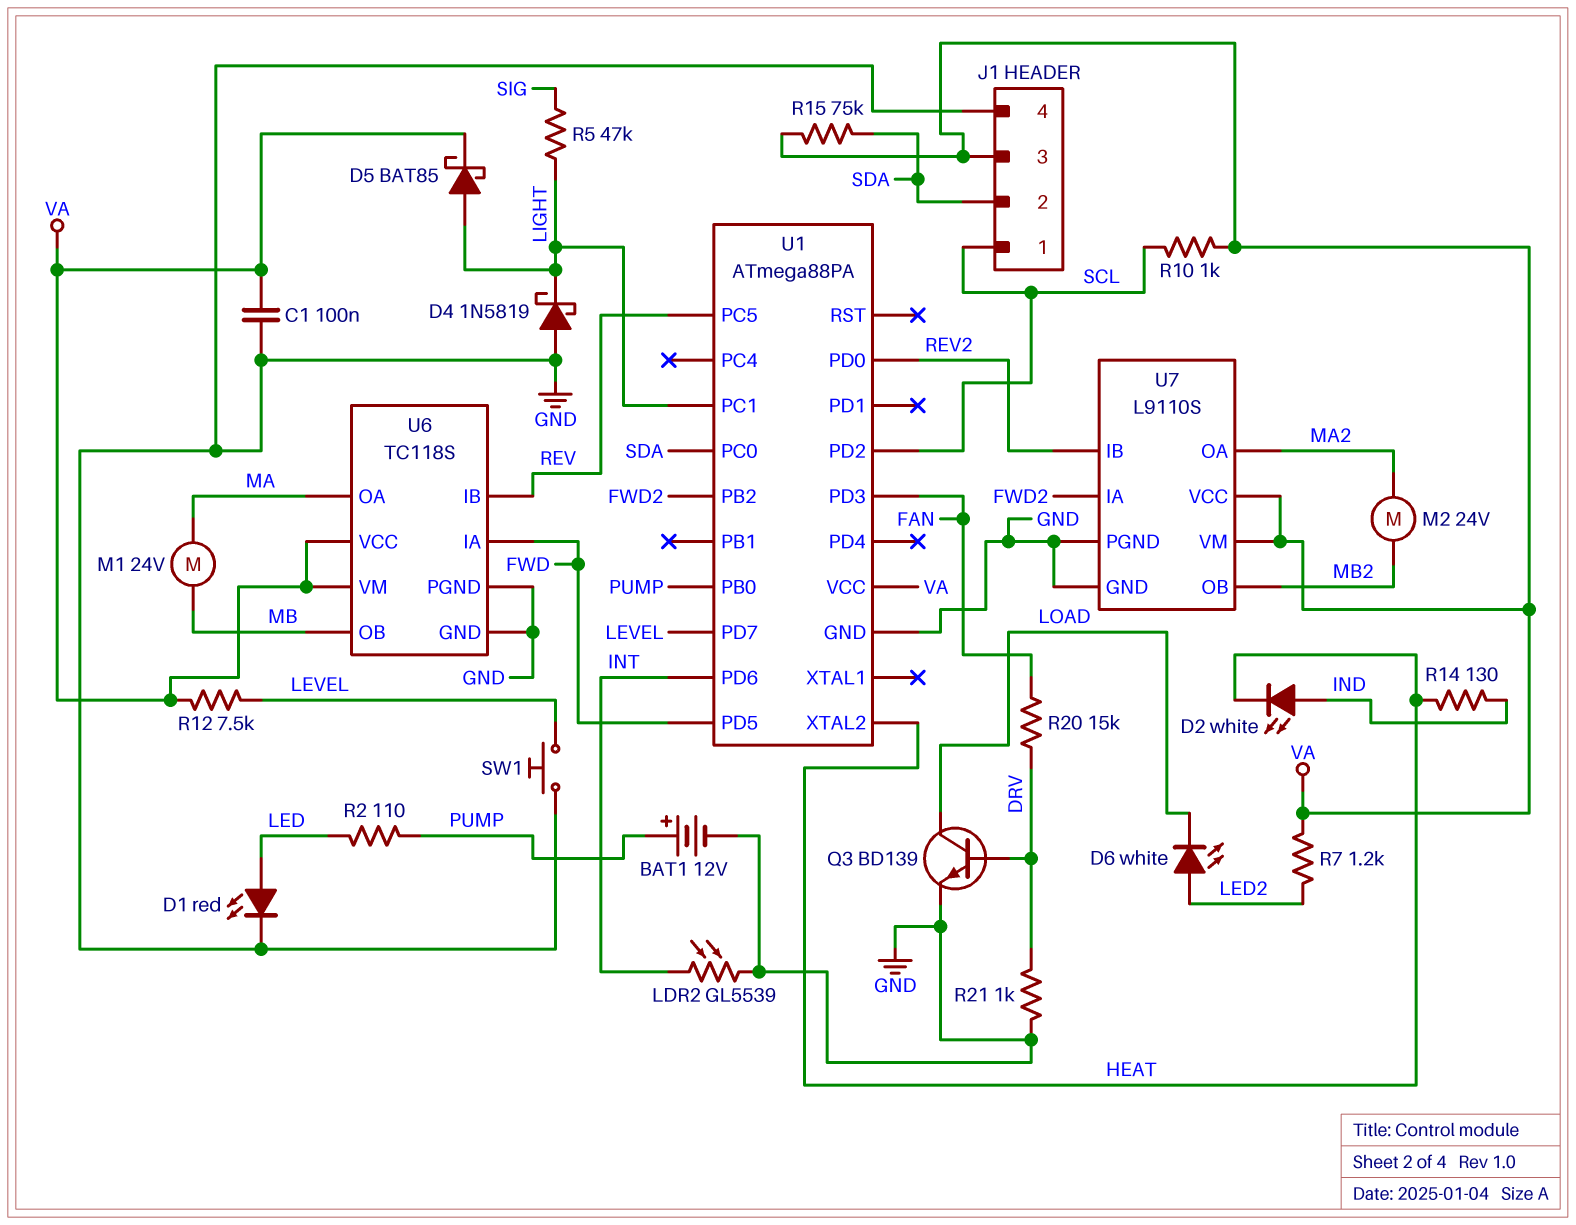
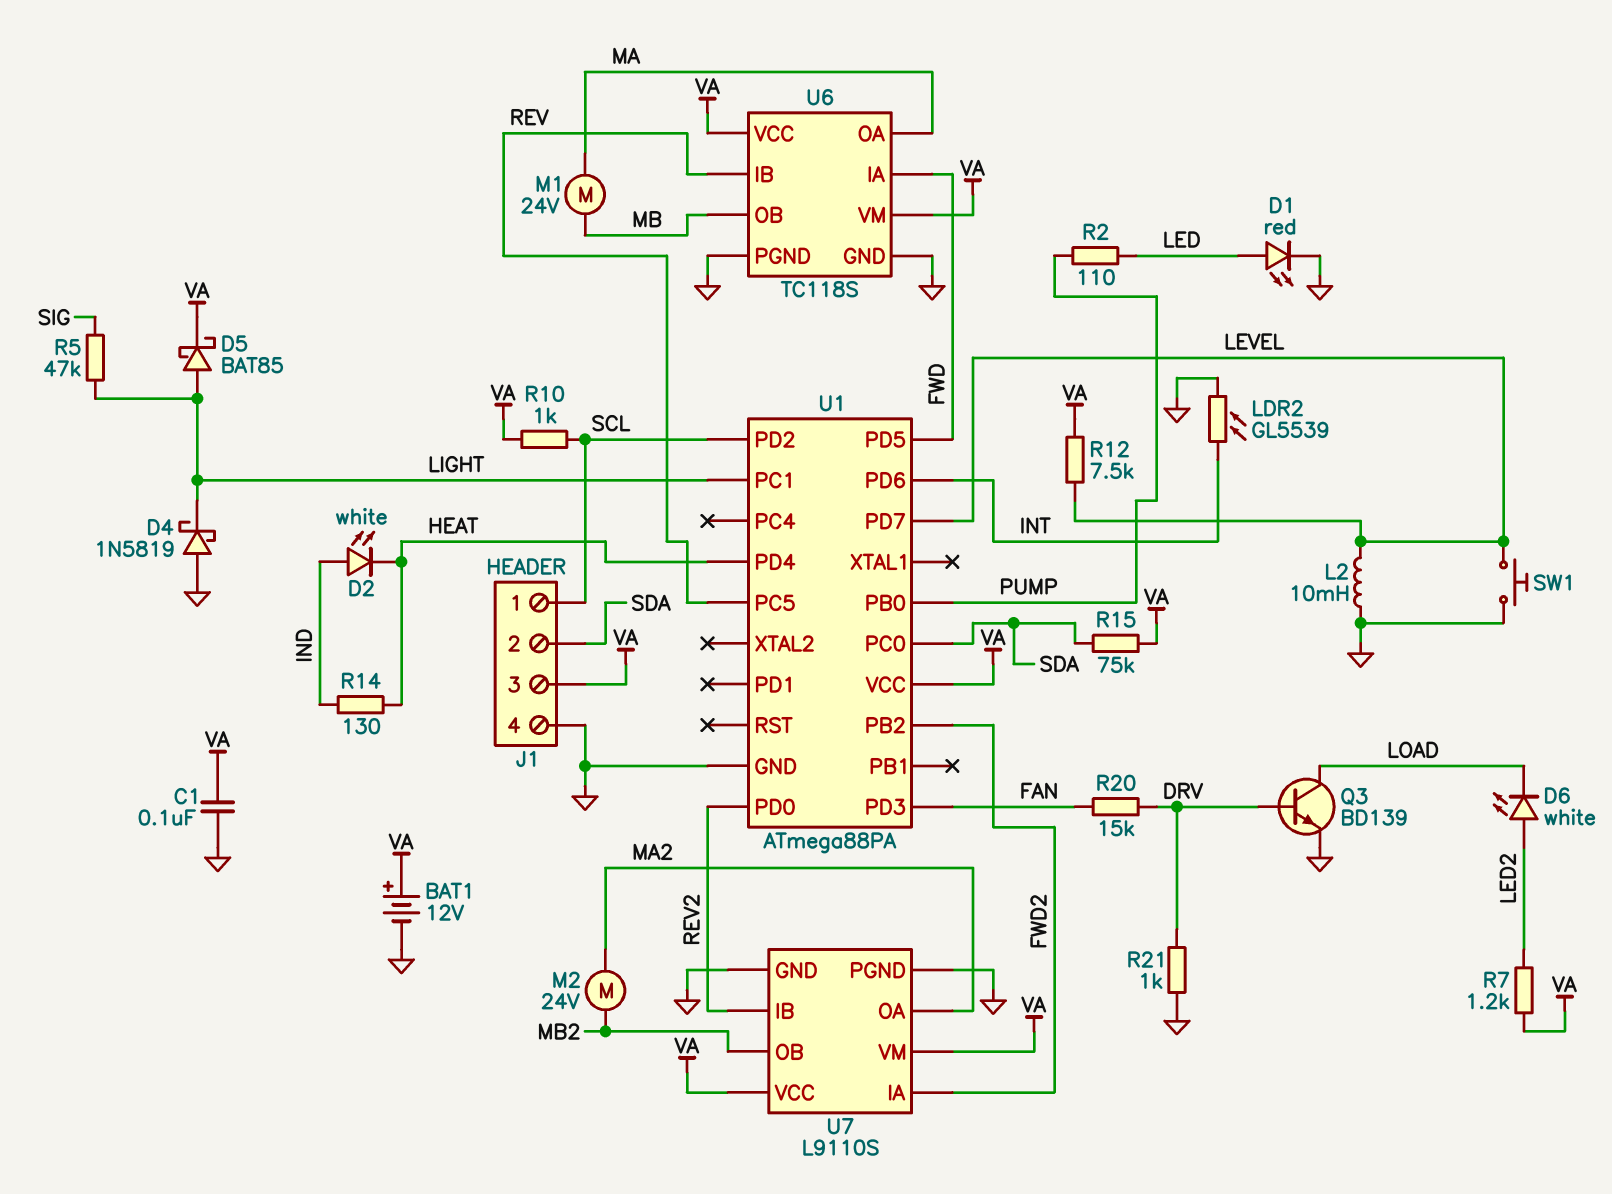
BAT1: 12V (plus PUMP, minus GND) -> 12V (plus VA, minus GND)
L2: none -> 10mH (GND, LEVEL)
U1 pin PD4: none -> HEAT
U1 pin XTAL2: HEAT -> none

